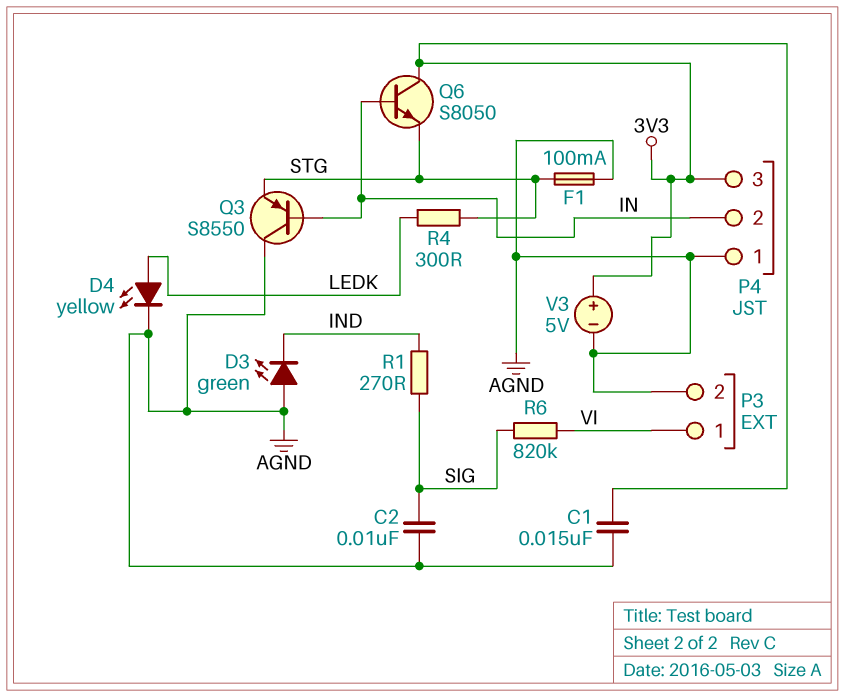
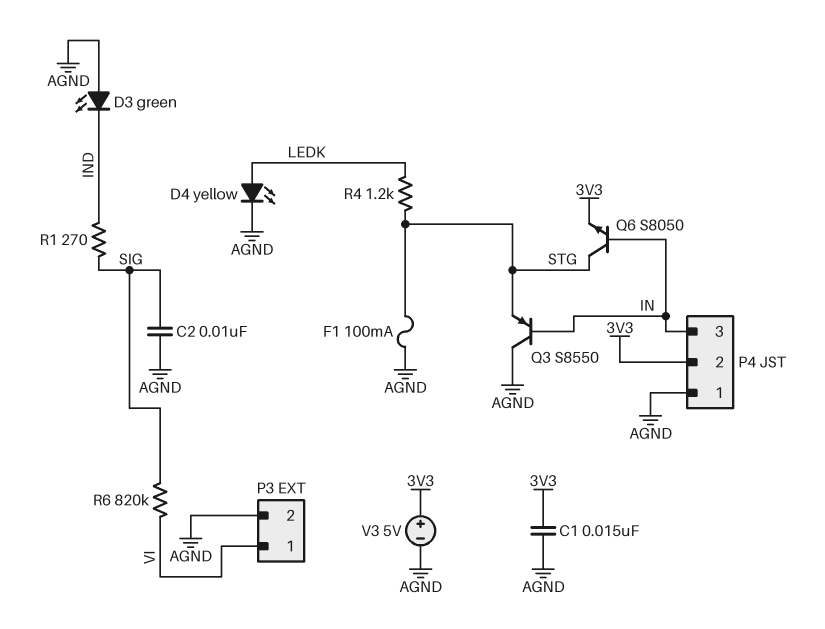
P4 pin 2: IN -> 3V3
P4 pin 3: 3V3 -> IN
Q6: NPN S8050 (B IN, C 3V3, E STG) -> NPN S8050 (B IN, C STG, E 3V3)
R4: 300 (LEDK, STG) -> 1.2k (LEDK, STG)

